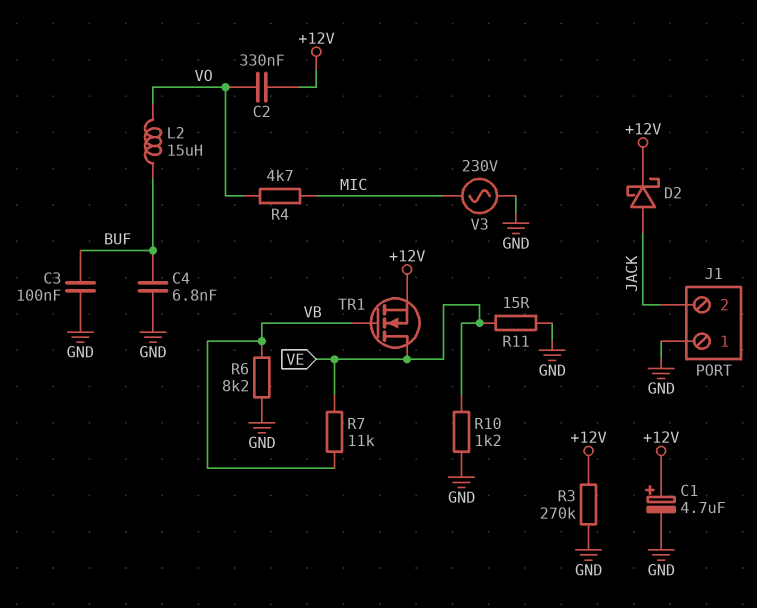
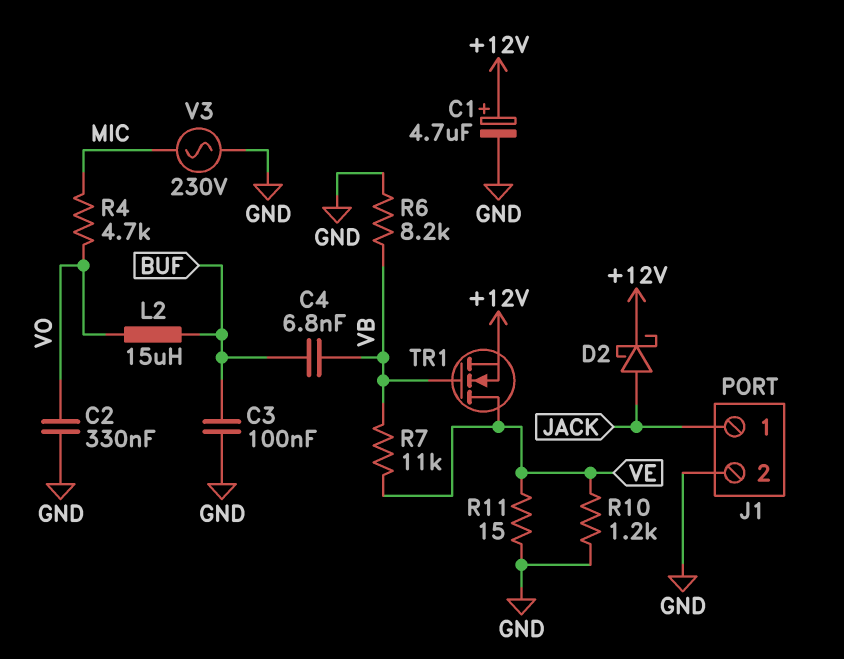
C2: 330nF (+12V, VO) -> 330nF (GND, VO)
C4: 6.8nF (BUF, GND) -> 6.8nF (BUF, VB)
J1 pin 1: GND -> JACK
J1 pin 2: JACK -> GND
R3: 270k (+12V, GND) -> none

